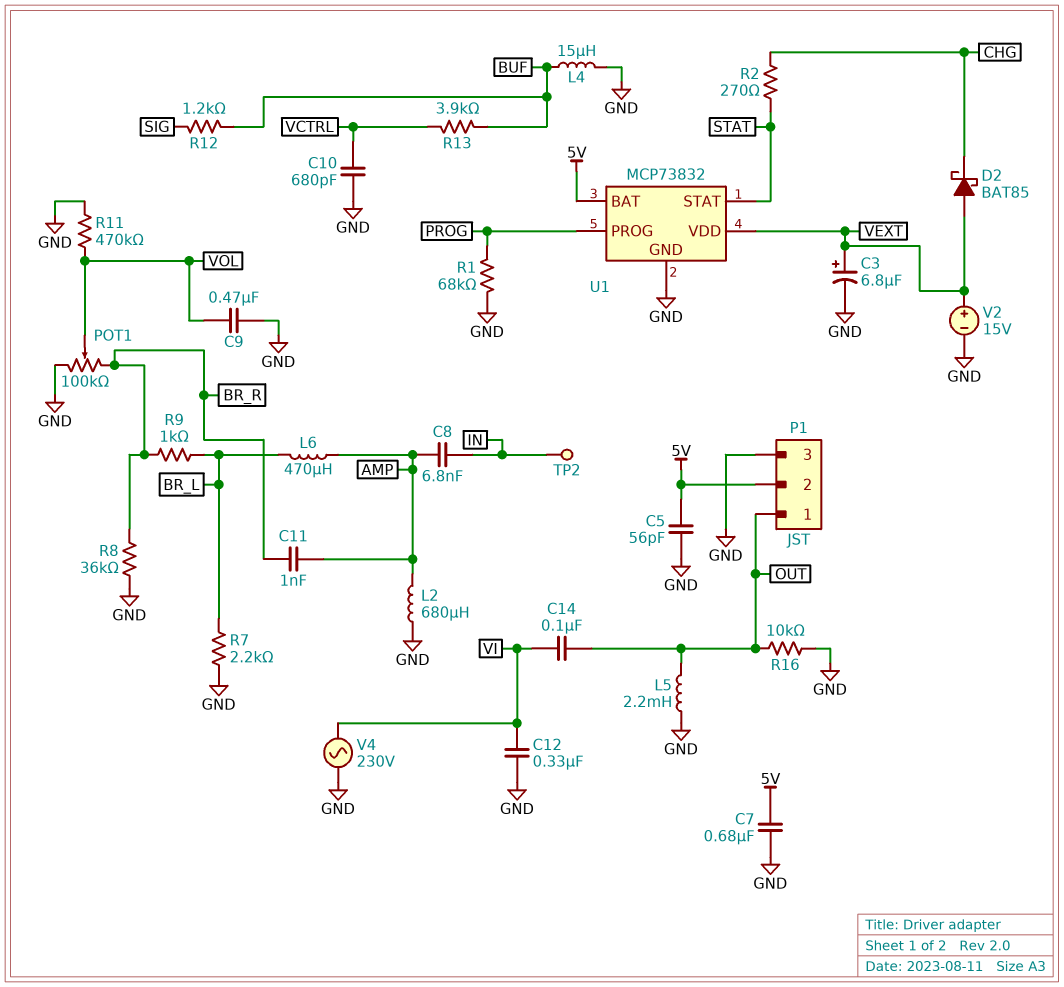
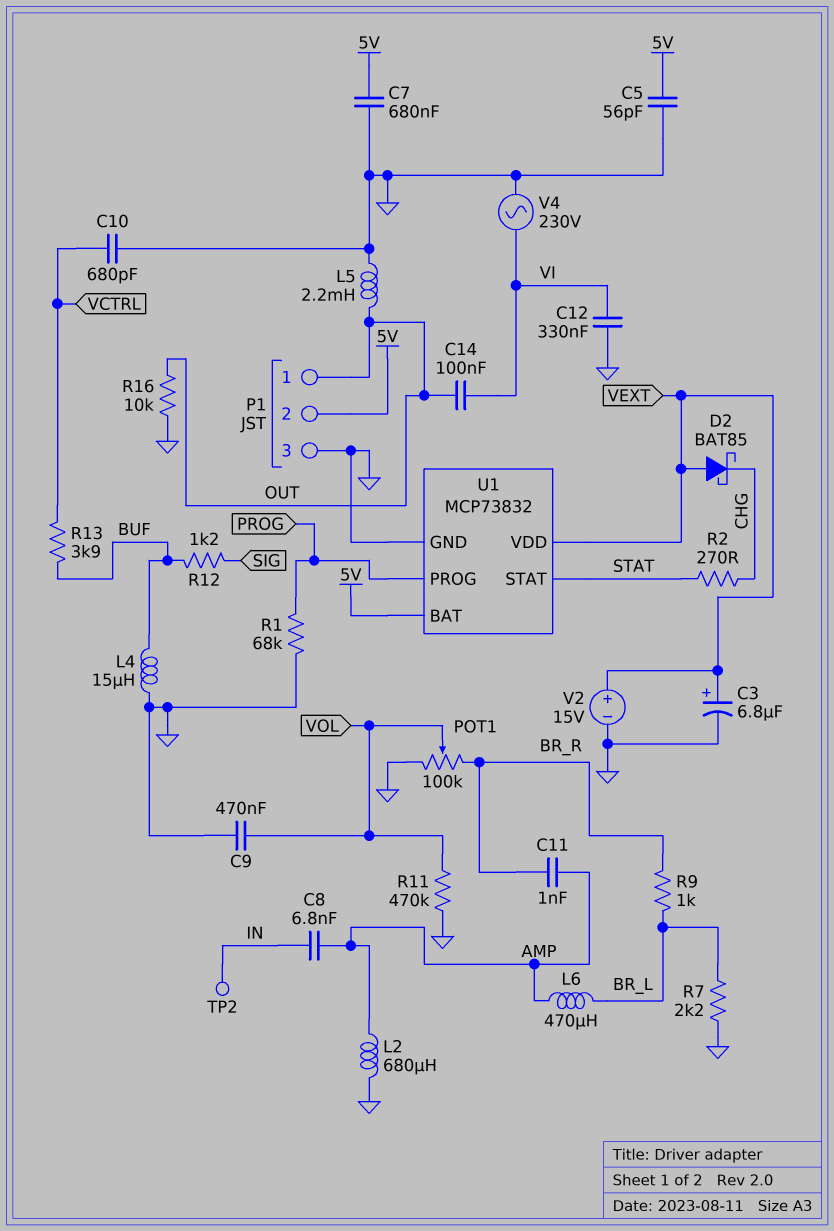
R8: 36k (BR_R, GND) -> none

